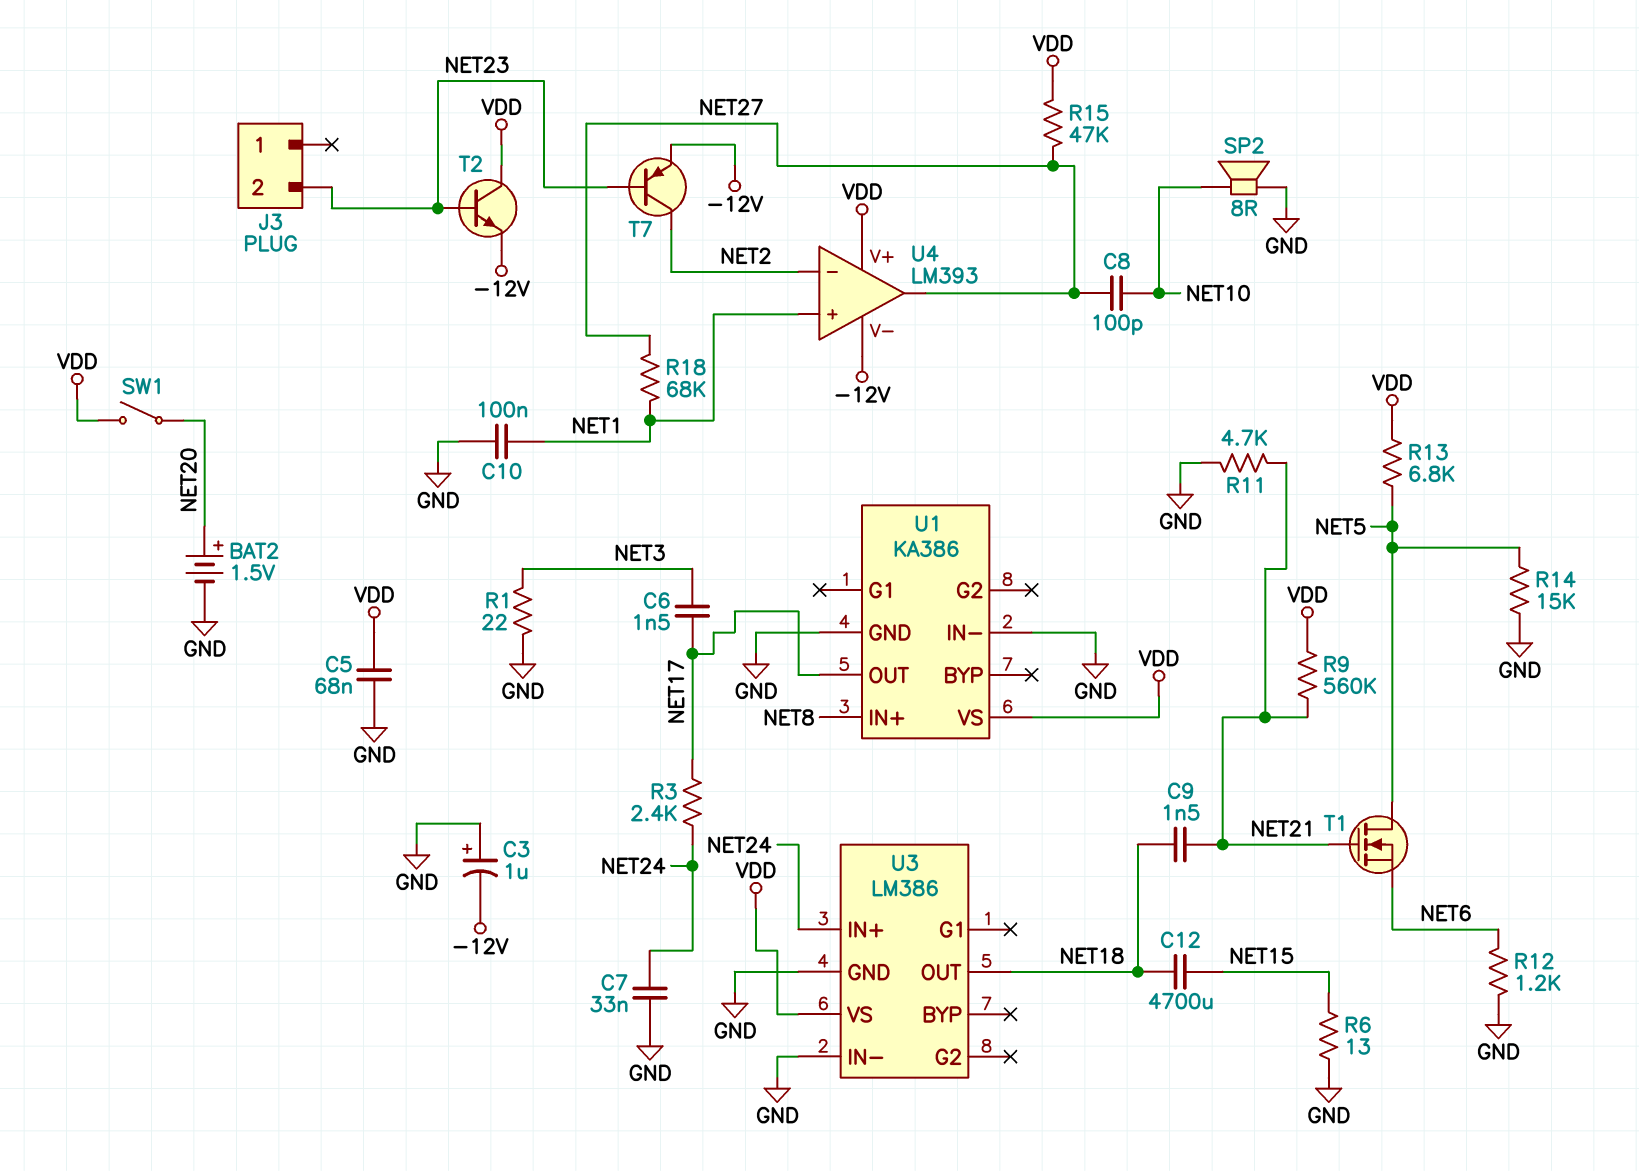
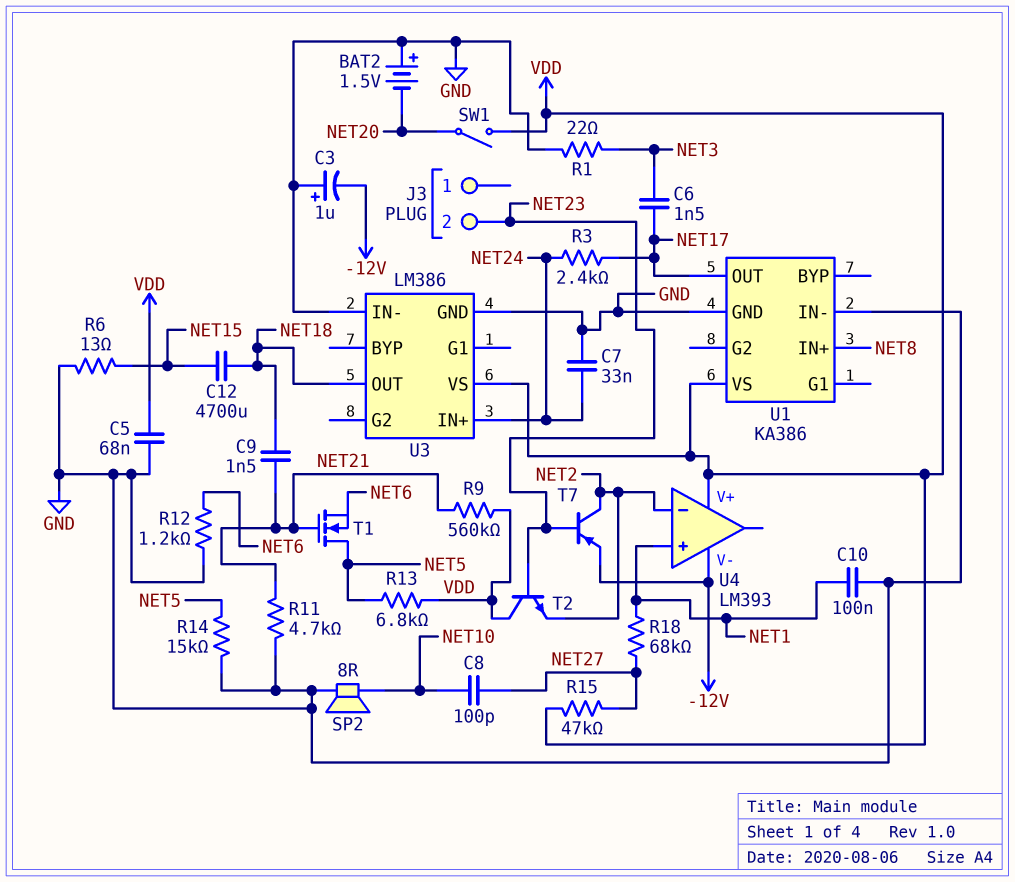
BAT2: 1.5V (plus NET20, minus GND) -> 1.5V (plus GND, minus NET20)
T2: NPN (B NET23, C VDD, E -12V) -> NPN (B NET23, C VDD, E NET2)
U4 pin out: NET27 -> none

